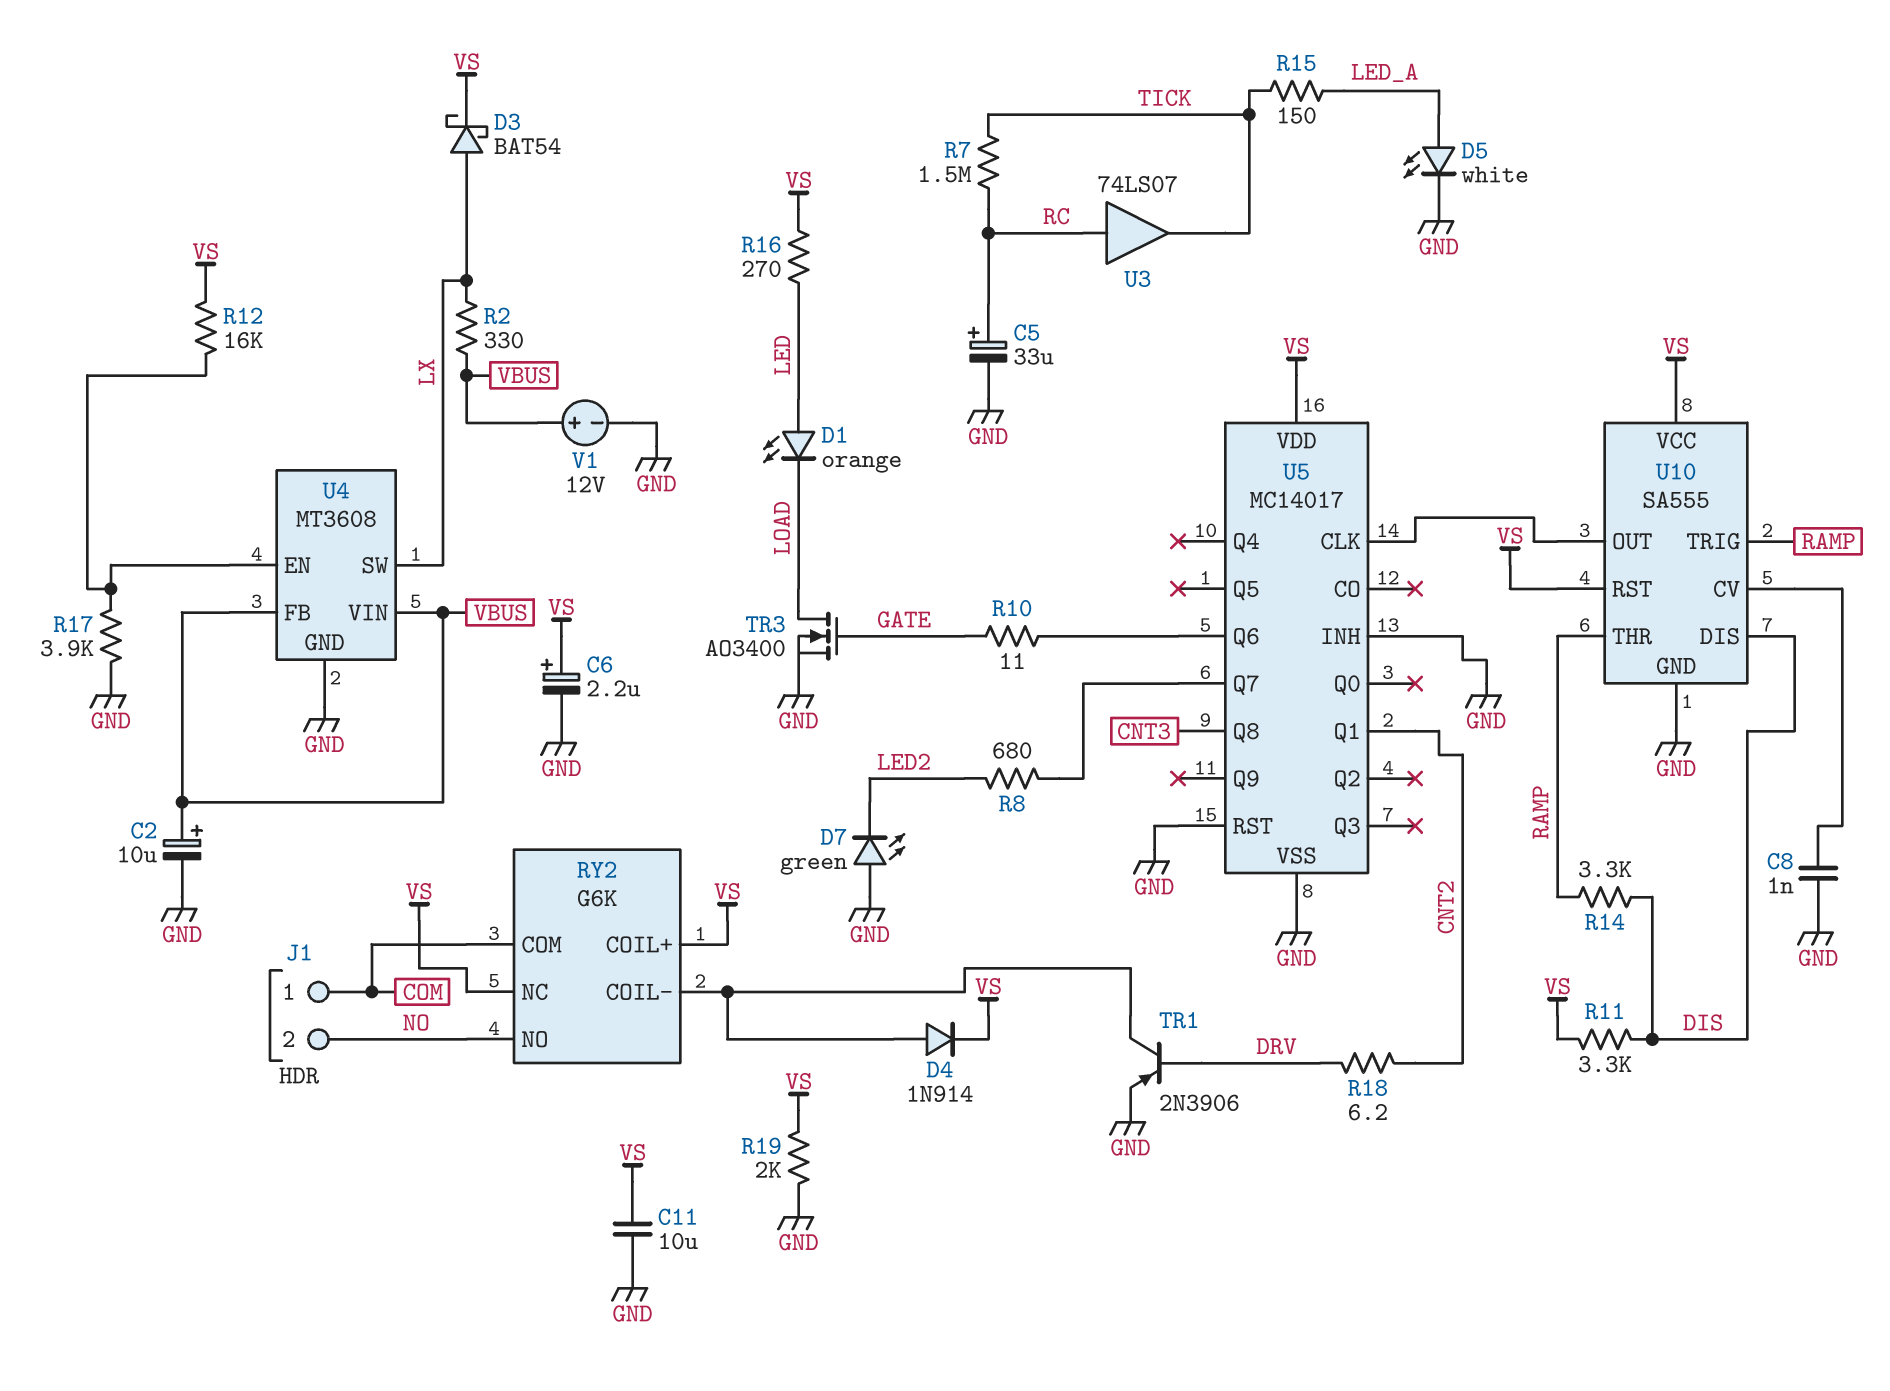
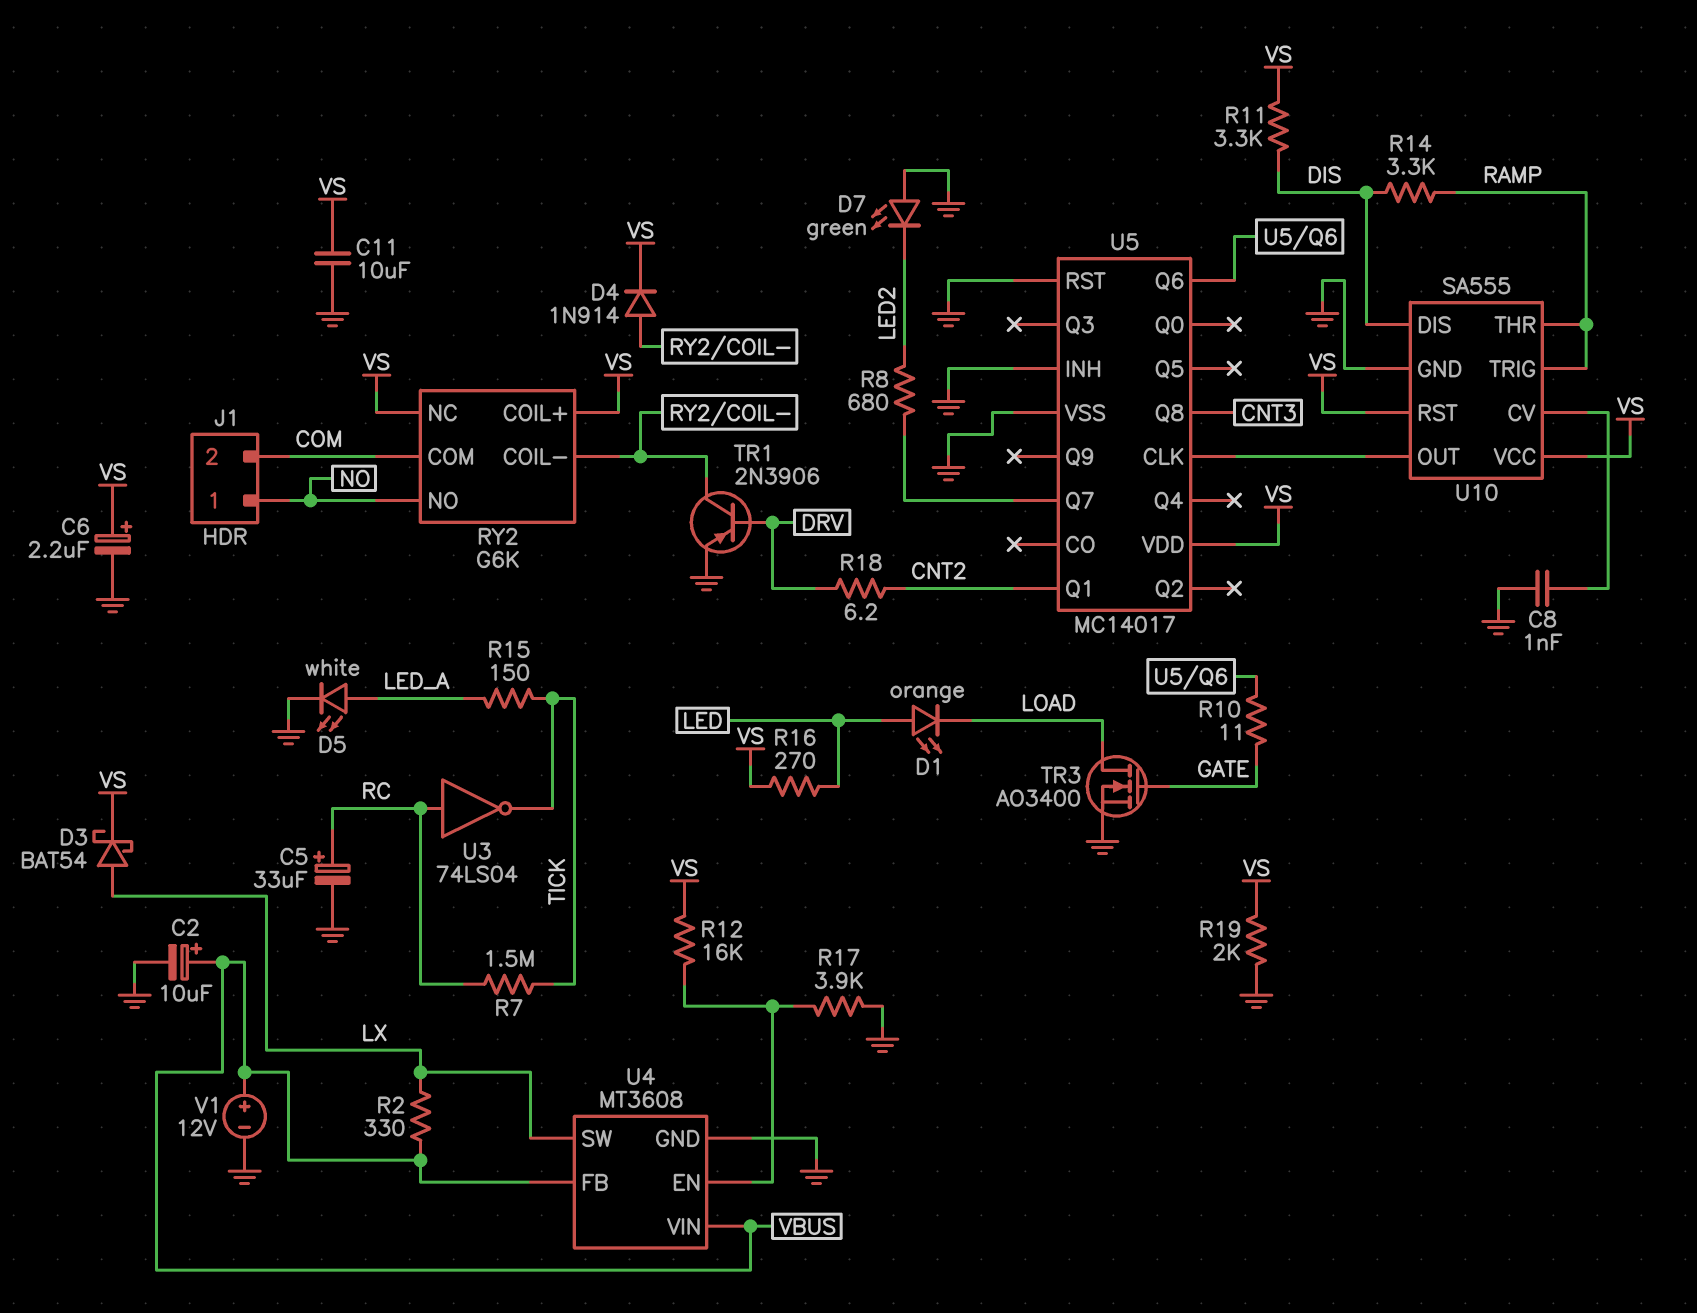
J1 pin 1: COM -> NO
J1 pin 2: NO -> COM
U3: buffer 74LS07 (in RC, out TICK) -> NOT 74LS04 (in RC, out TICK)

